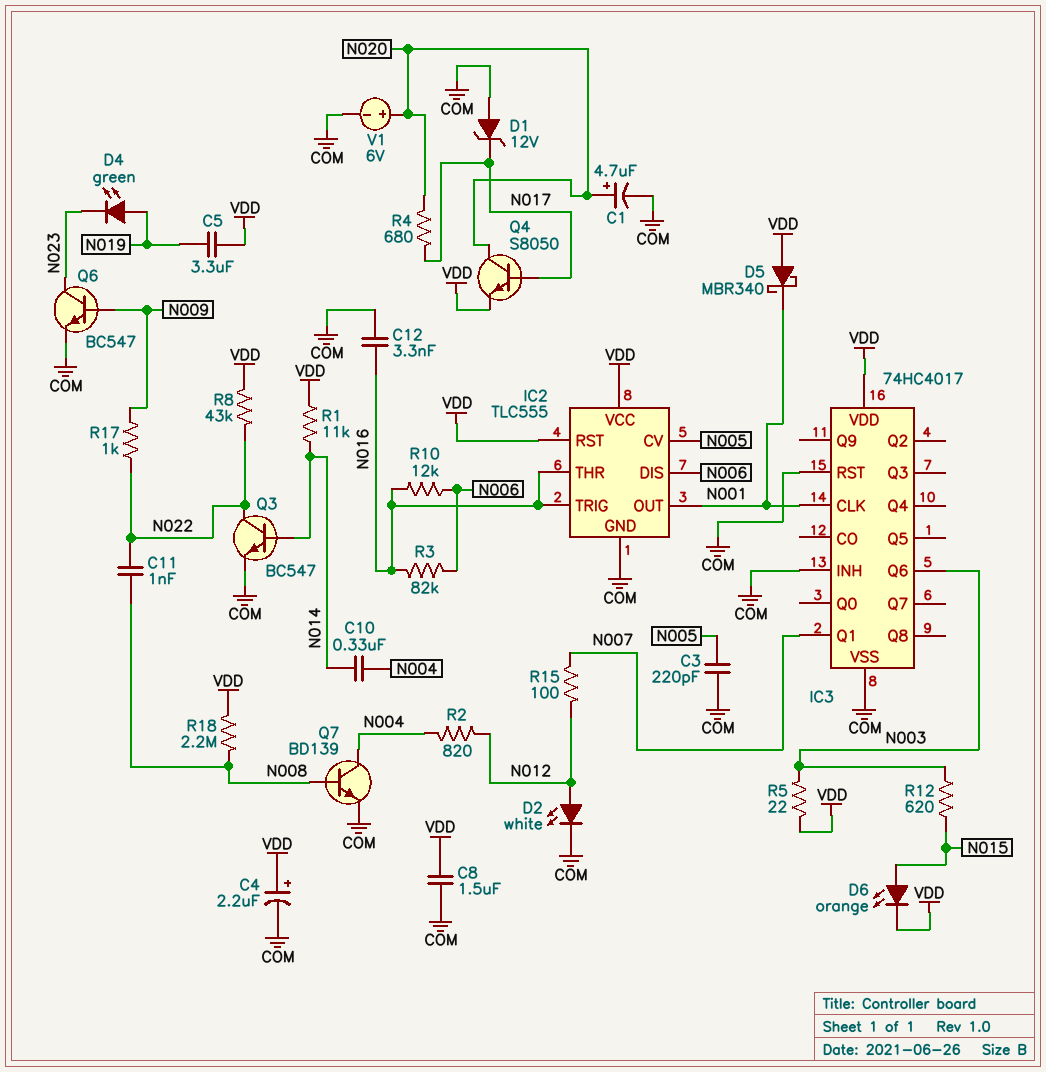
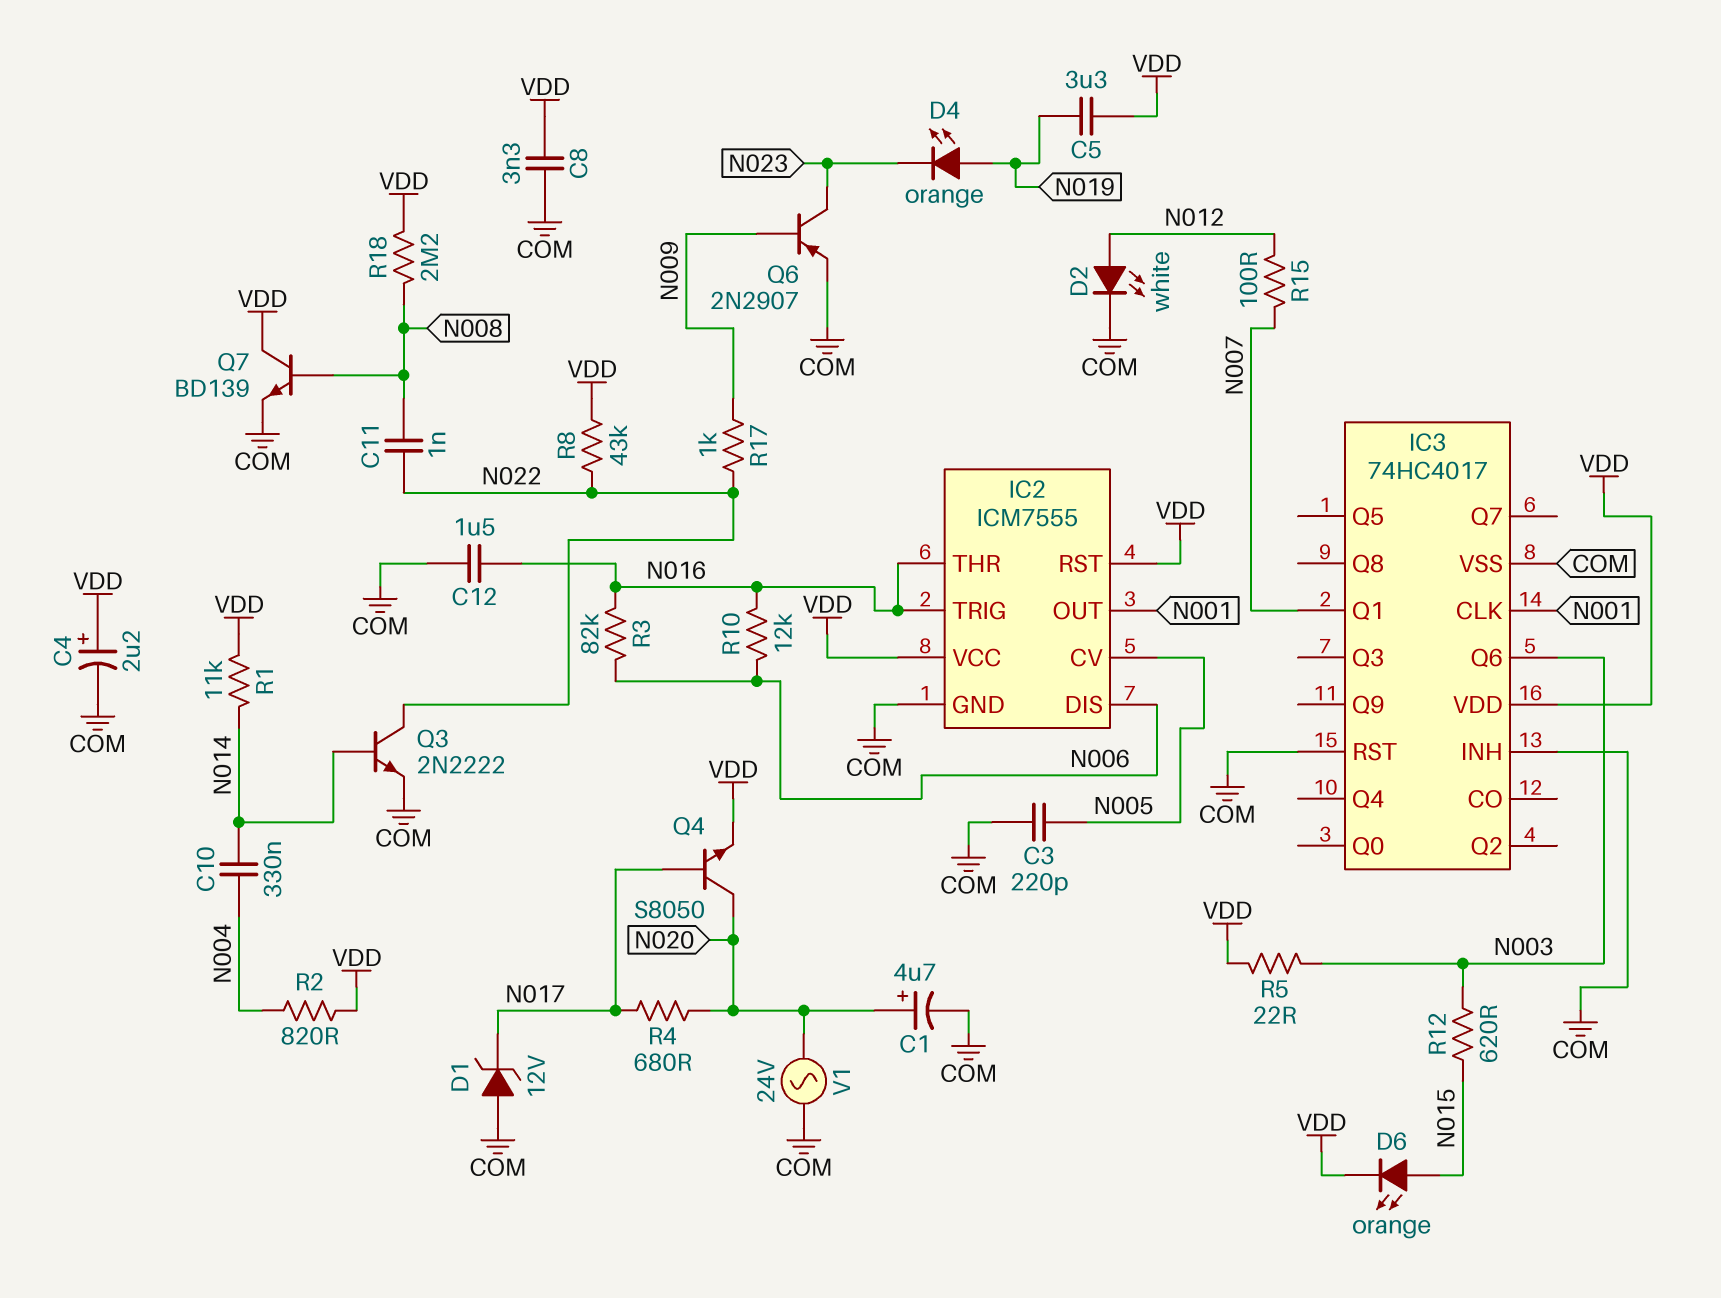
C8: 1.5uF (COM, VDD) -> 3.3nF (COM, VDD)
C12: 3.3nF (COM, N016) -> 1.5uF (COM, N016)
D4: LED green (A N019, K N023) -> LED orange (A N019, K N023)
D5: schottky MBR340 (A VDD, K N001) -> none
IC2: TLC555 -> ICM7555
Q3: NPN BC547 (B N014, C N022, E COM) -> NPN 2N2222 (B N014, C N022, E COM)
Q6: NPN BC547 (B N009, C N023, E COM) -> PNP 2N2907 (B N009, C N023, E COM)
Q7: NPN BD139 (B N008, C N004, E COM) -> NPN BD139 (B N008, C VDD, E COM)
R2: 820 (N004, N012) -> 820 (N004, VDD)
V1: 6V (plus N020, minus COM) -> AC 24V (COM, N020)

